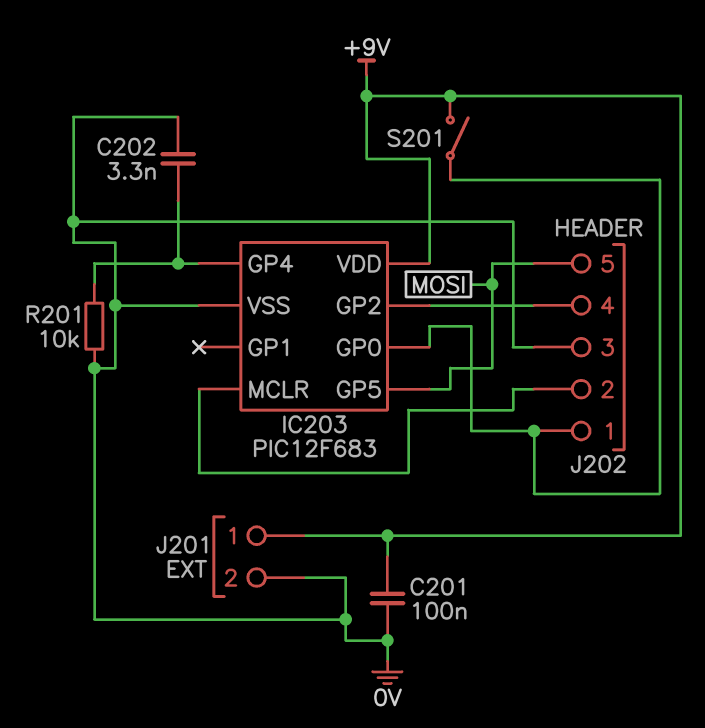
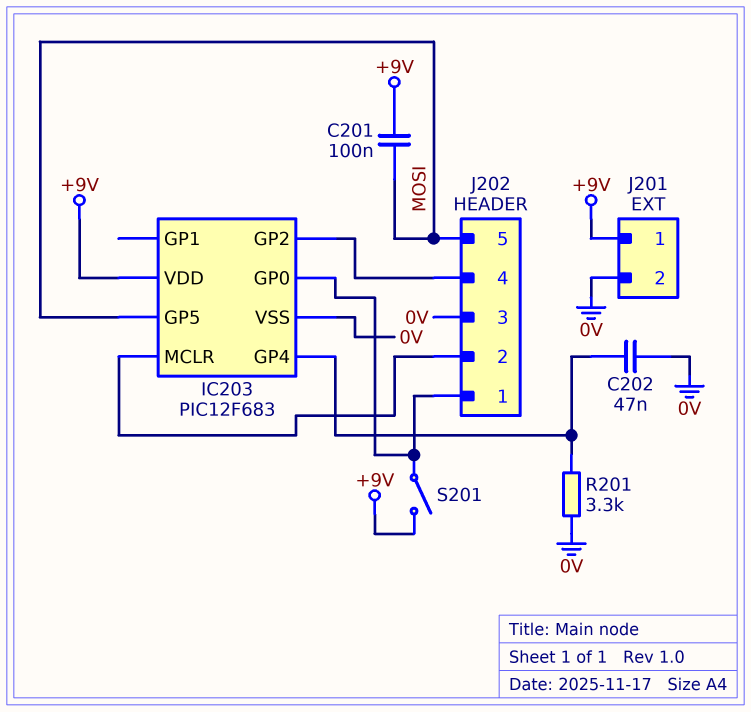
C201: 100nF (+9V, 0V) -> 100nF (+9V, MOSI)
C202: 3.3nF (0V, IC203/GP4) -> 47nF (0V, IC203/GP4)
R201: 10k (0V, IC203/GP4) -> 3.3k (0V, IC203/GP4)

